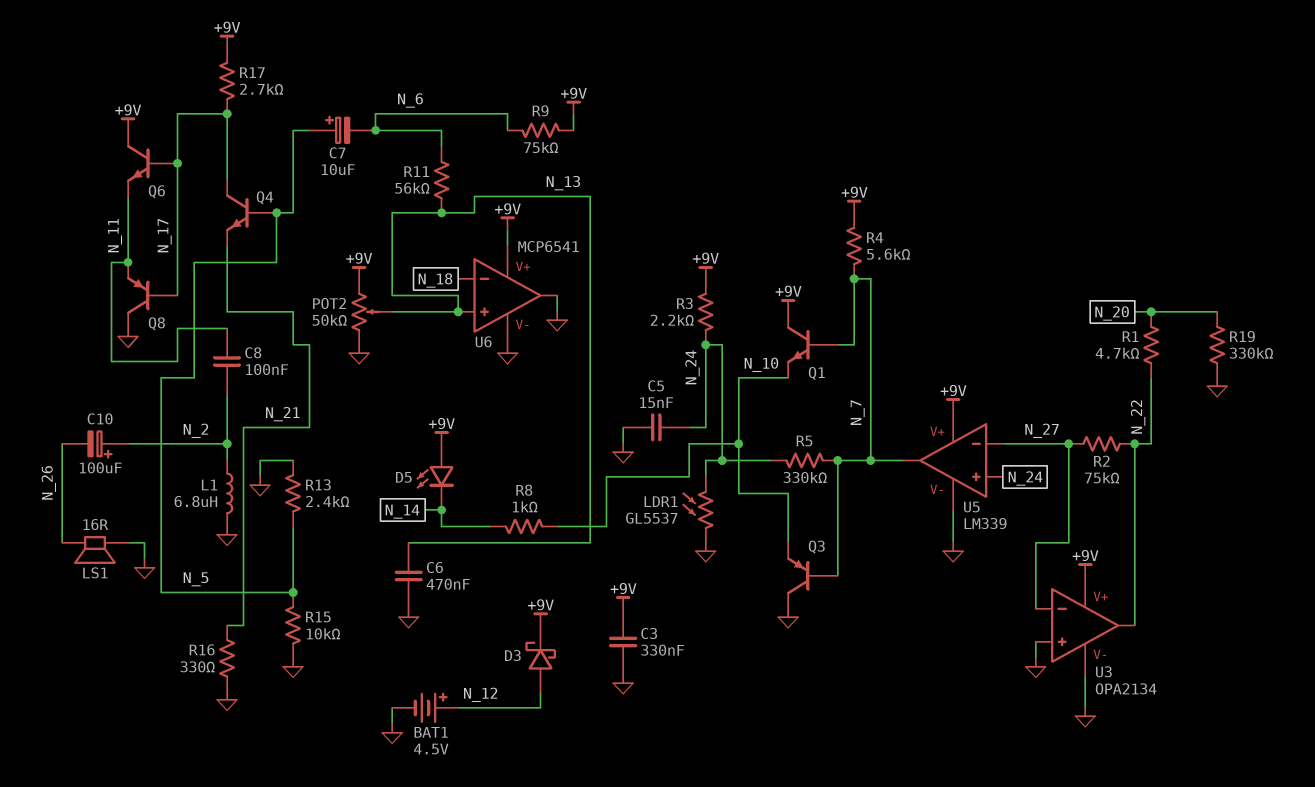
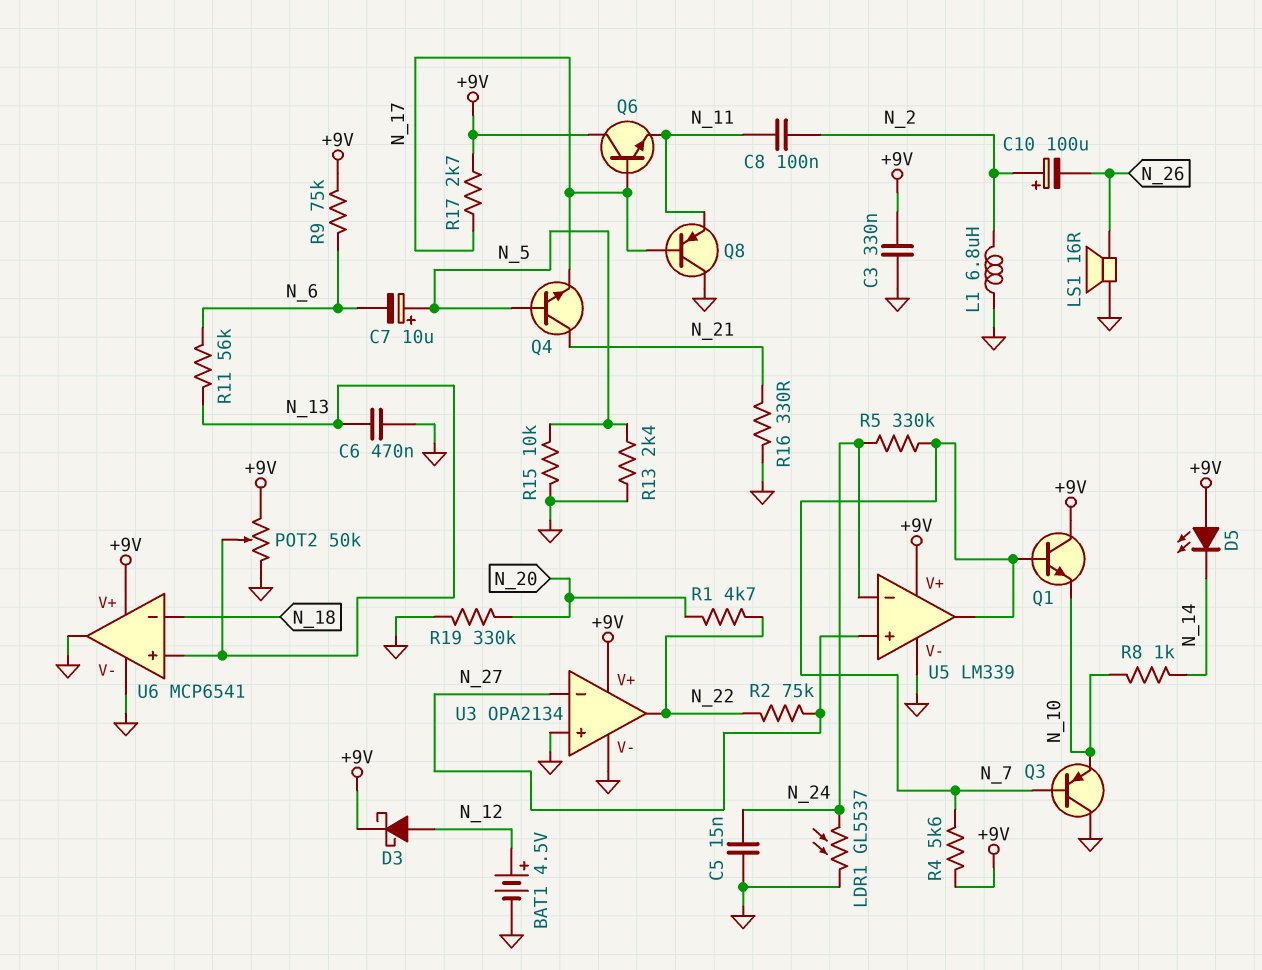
Q4: NPN (B N_5, C N_17, E N_21) -> NPN (B N_5, C N_21, E N_17)
R3: 2.2k (+9V, N_24) -> none
U5 pin in+: N_24 -> N_27
U5 pin in-: N_27 -> N_24

